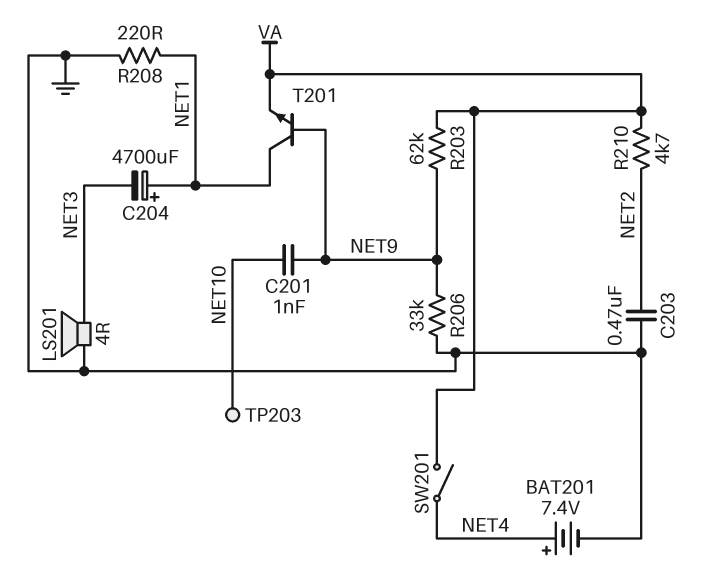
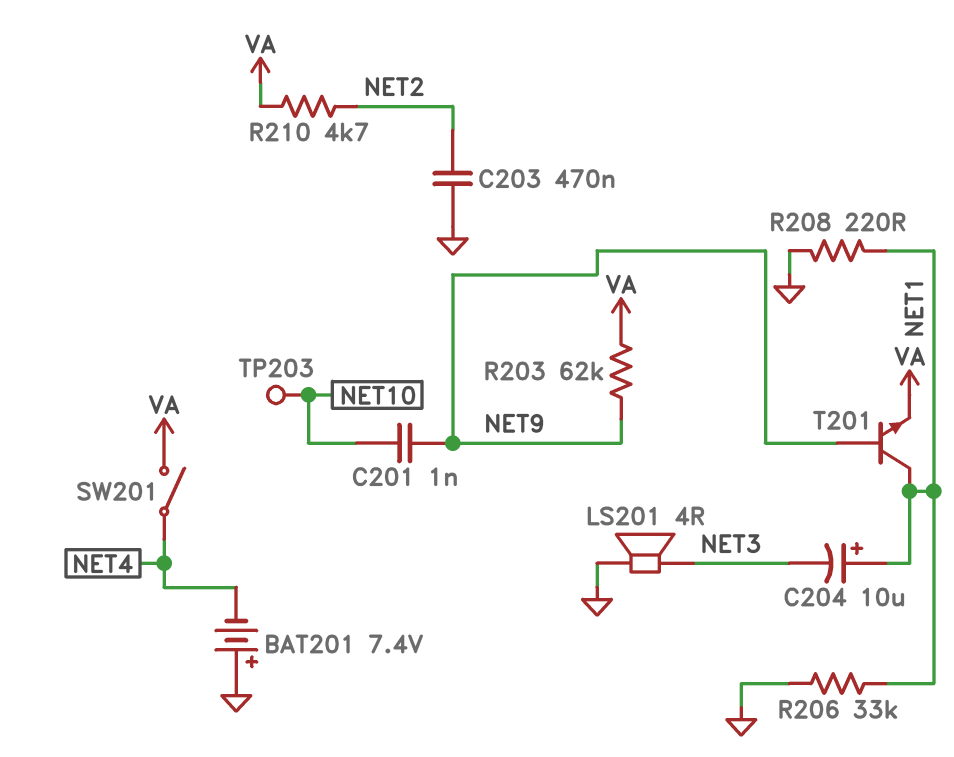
BAT201: 7.4V (plus NET4, minus GND) -> 7.4V (plus GND, minus NET4)
C204: 4700uF (plus NET1, minus NET3) -> 10uF (plus NET1, minus NET3)
R206: 33k (GND, NET9) -> 33k (GND, NET1)

